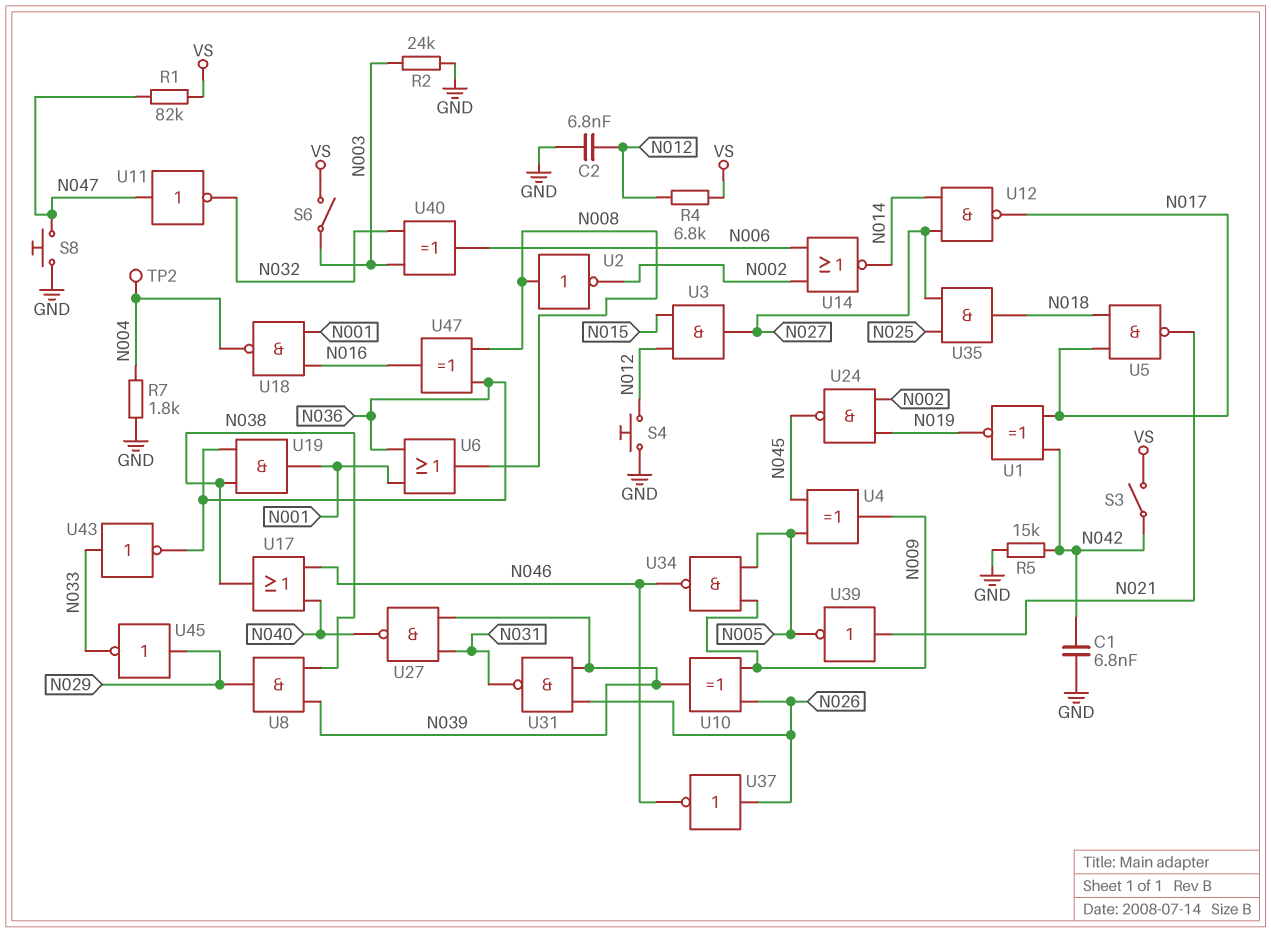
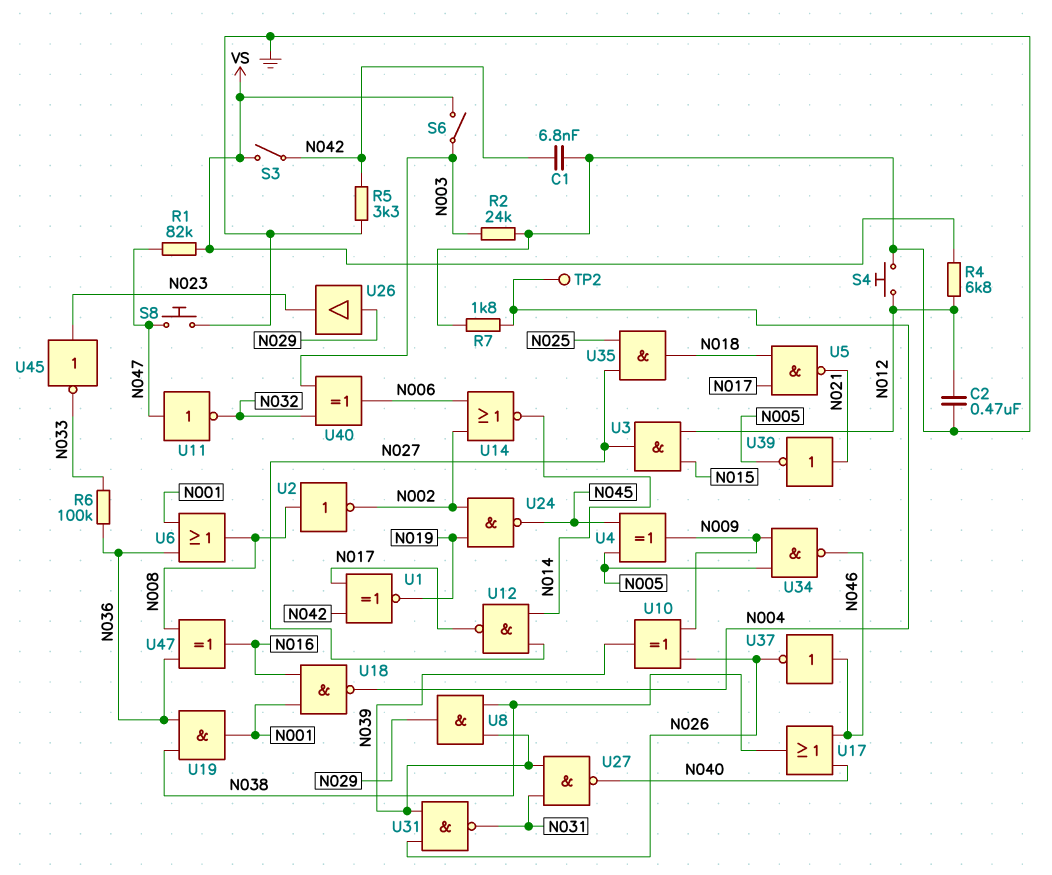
C2: 6.8nF (GND, N012) -> 470nF (GND, N012)
R5: 15k (GND, N042) -> 3.3k (GND, N042)
R6: none -> 100k (N033, N036)
U26: none -> buffer (in N029, out N023)
U37: NOT (in N026, out N046) -> NOT (in N046, out N026)
U43: NOT (in N033, out N036) -> none
U45: NOT (in N029, out N033) -> NOT (in N023, out N033)

